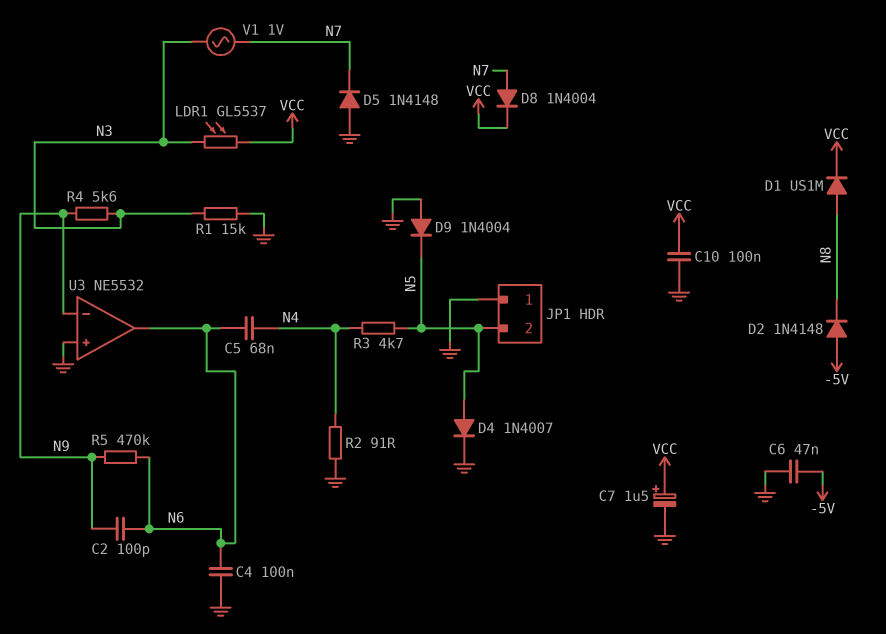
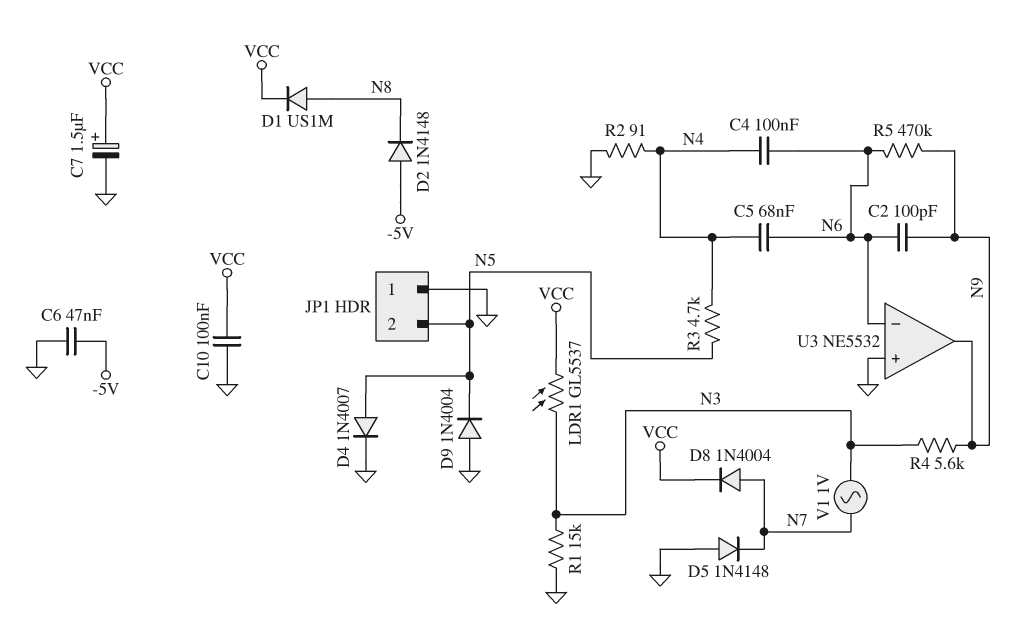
C4: 100nF (GND, N6) -> 100nF (N4, N6)
U3 pin in-: N9 -> N6
U3 pin out: N6 -> N9

